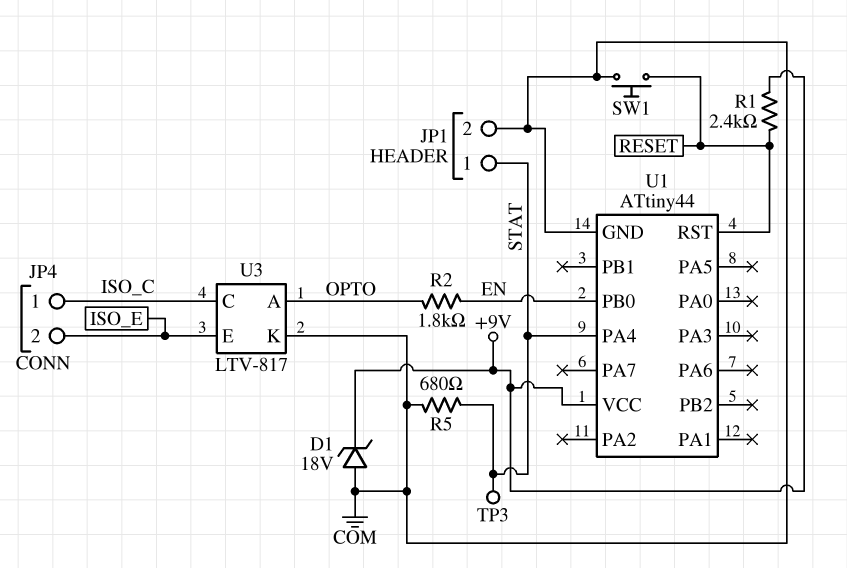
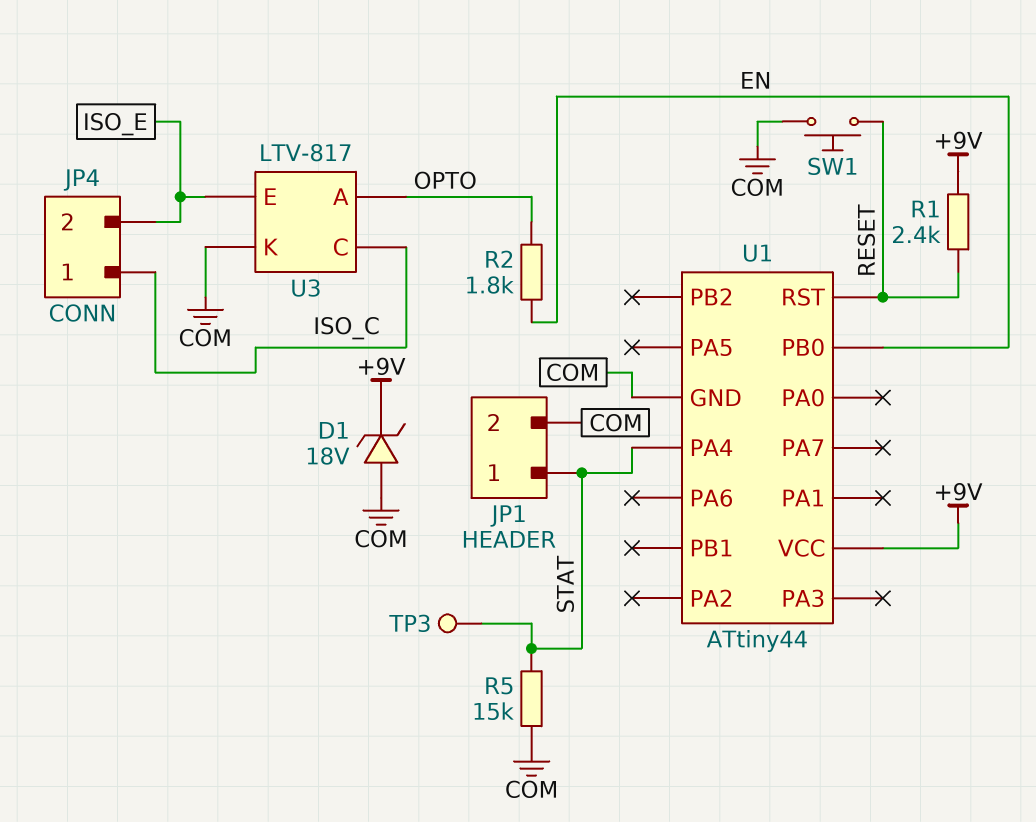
R5: 680 (COM, STAT) -> 15k (COM, STAT)

